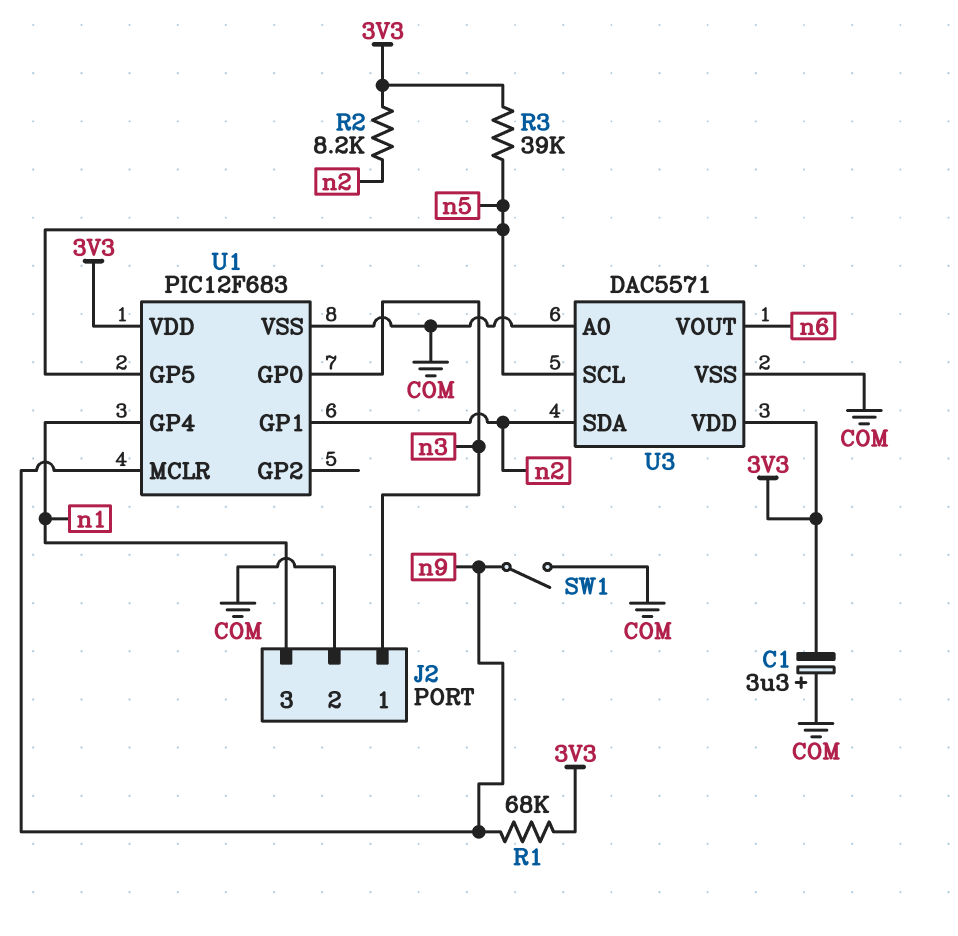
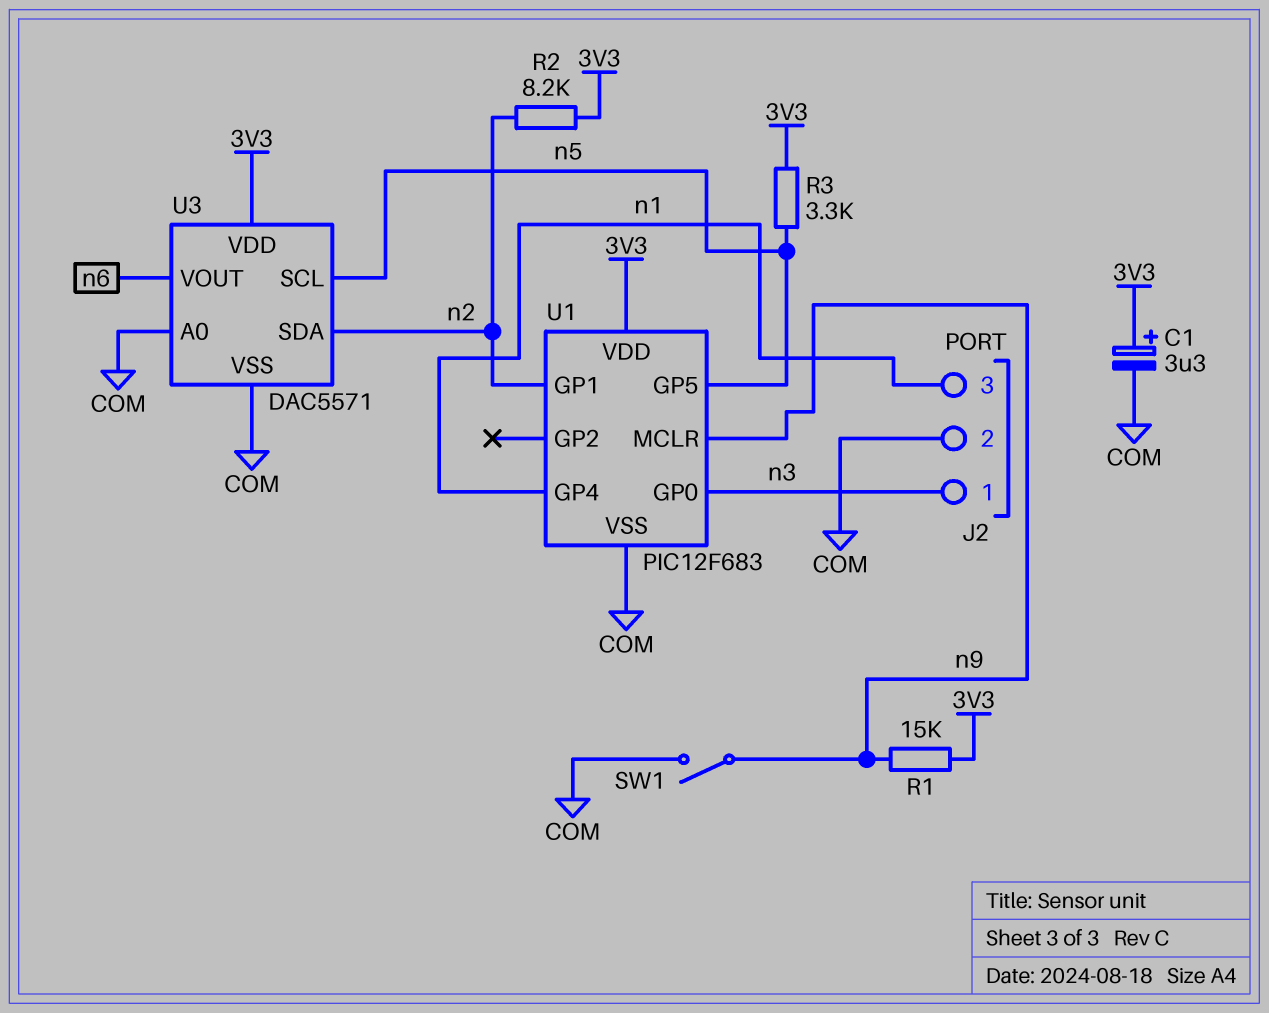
C1: 3.3uF (plus COM, minus 3V3) -> 3.3uF (plus 3V3, minus COM)
R1: 68k (3V3, n9) -> 15k (3V3, n9)
R3: 39k (3V3, n5) -> 3.3k (3V3, n5)

